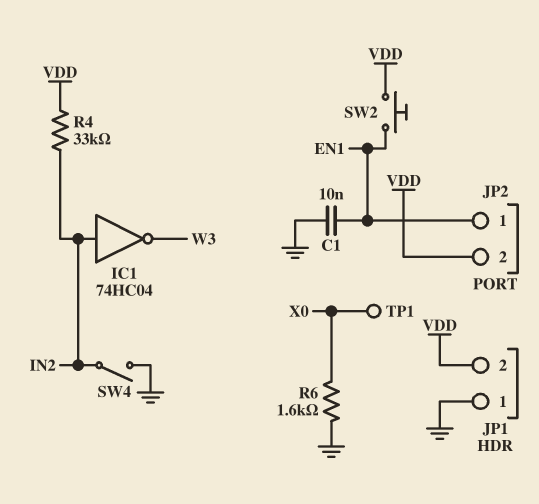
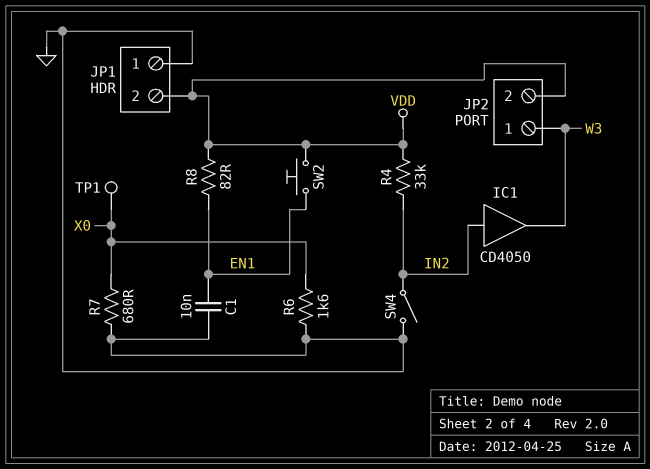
IC1: NOT 74HC04 (in IN2, out W3) -> buffer CD4050 (in IN2, out W3)
JP2 pin 1: EN1 -> W3
R7: none -> 680 (GND, X0)
R8: none -> 82 (EN1, VDD)

